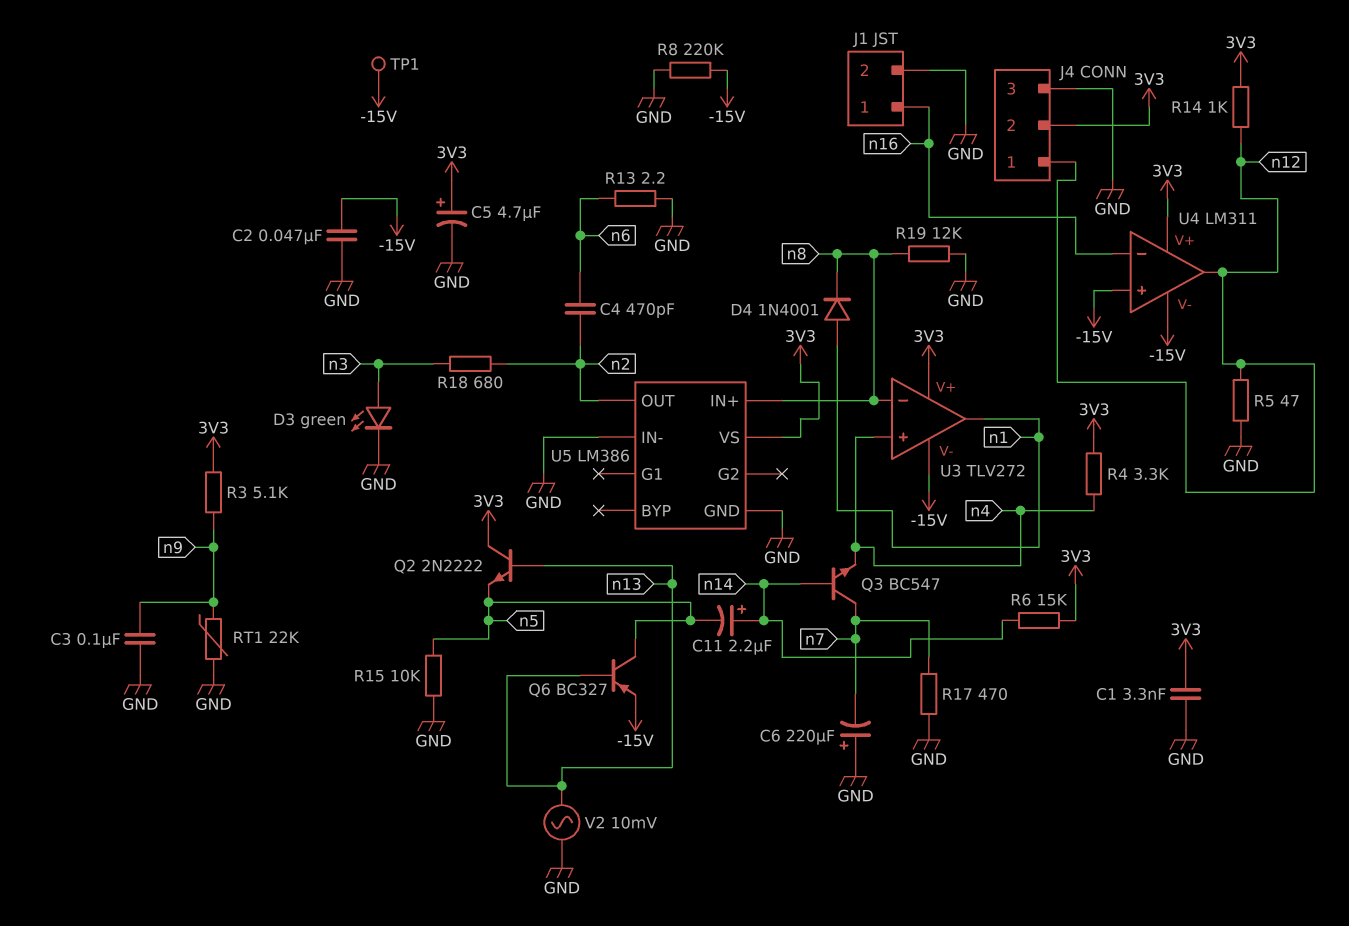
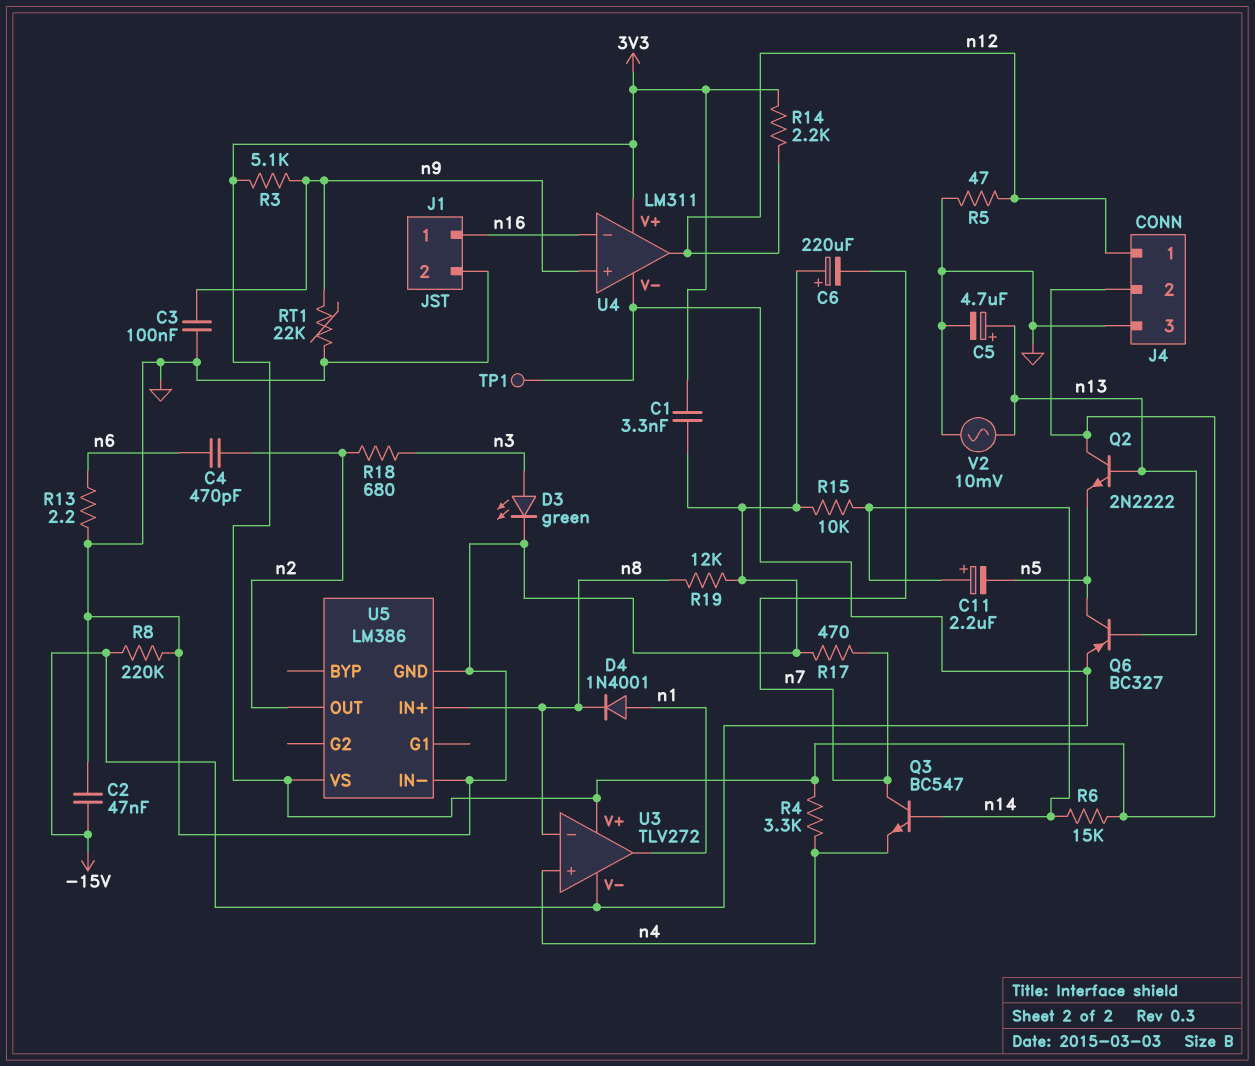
C5: 4.7uF (plus 3V3, minus GND) -> 4.7uF (plus n13, minus GND)
R14: 1k (3V3, n12) -> 2.2k (3V3, n12)
R15: 10k (GND, n5) -> 10k (GND, n14)
U4 pin in+: -15V -> n9

